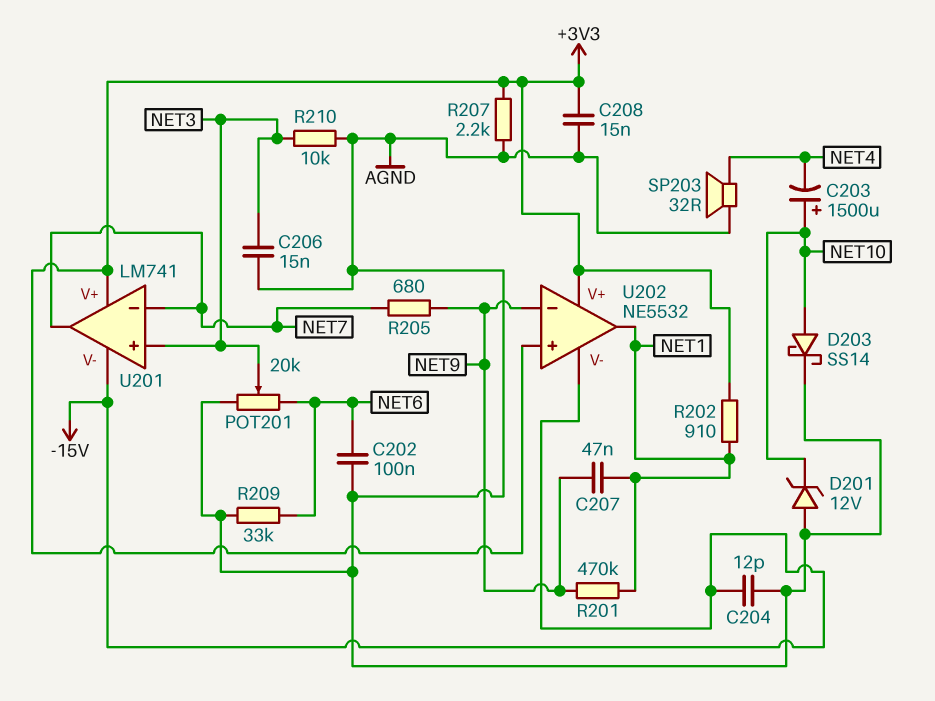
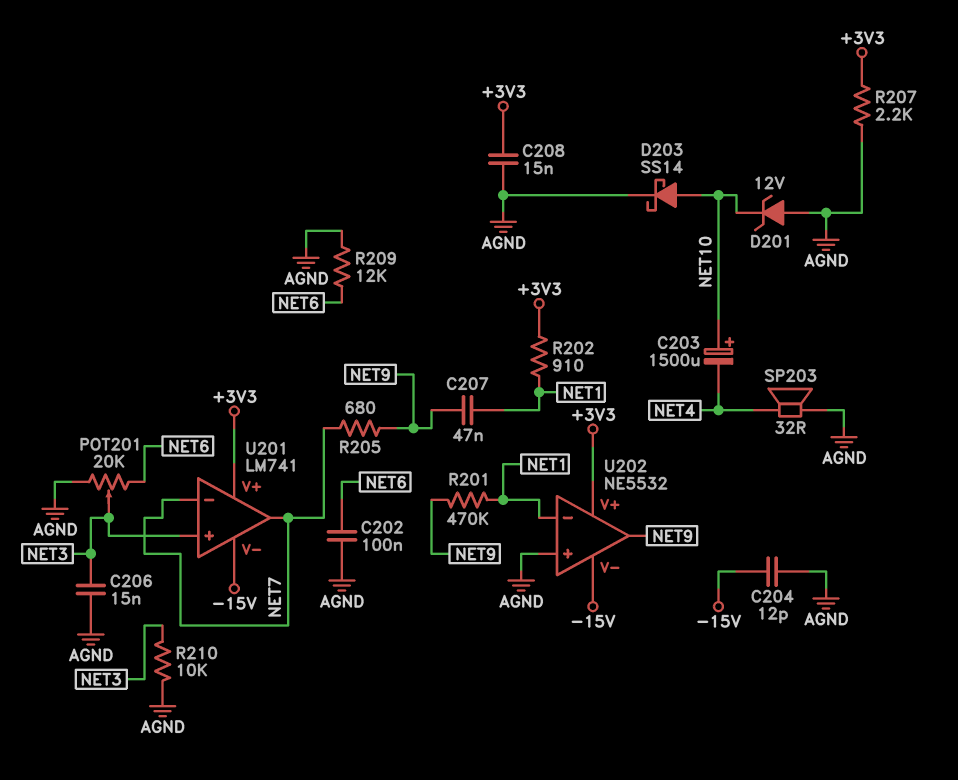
R209: 33k (AGND, NET6) -> 12k (AGND, NET6)
U202 pin in+: +3V3 -> AGND
U202 pin in-: NET9 -> NET1
U202 pin out: NET1 -> NET9

